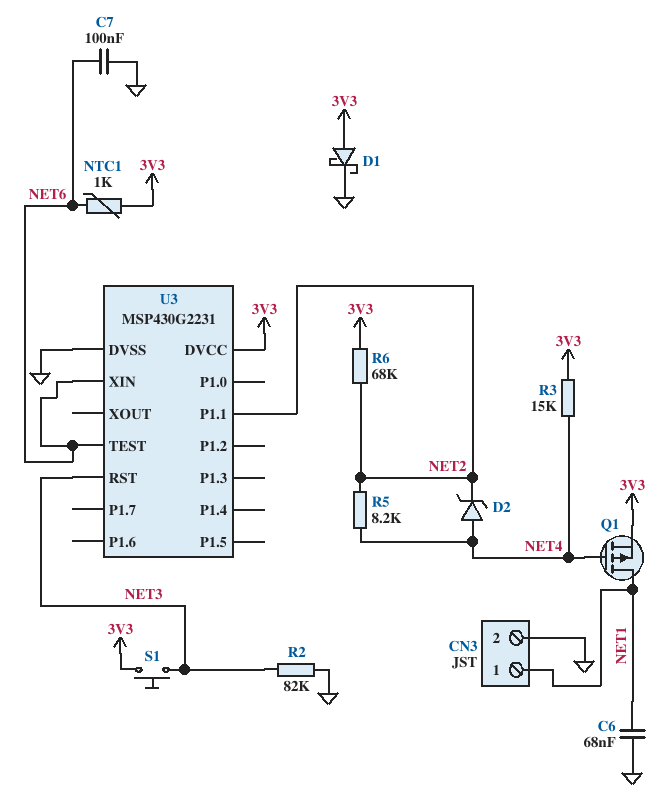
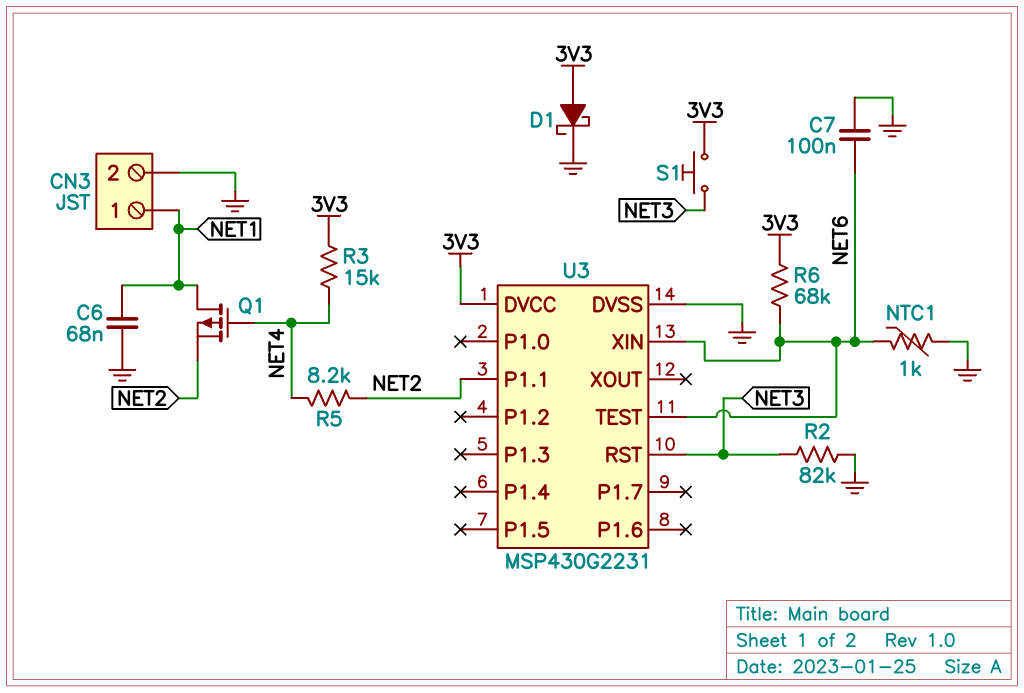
D2: zener (A NET4, K NET2) -> none
NTC1: 1k (3V3, NET6) -> 1k (GND, NET6)
Q1: PMOS (G NET4, D NET1, S 3V3) -> PMOS (G NET4, D NET1, S NET2)
R6: 68k (3V3, NET2) -> 68k (3V3, NET6)

